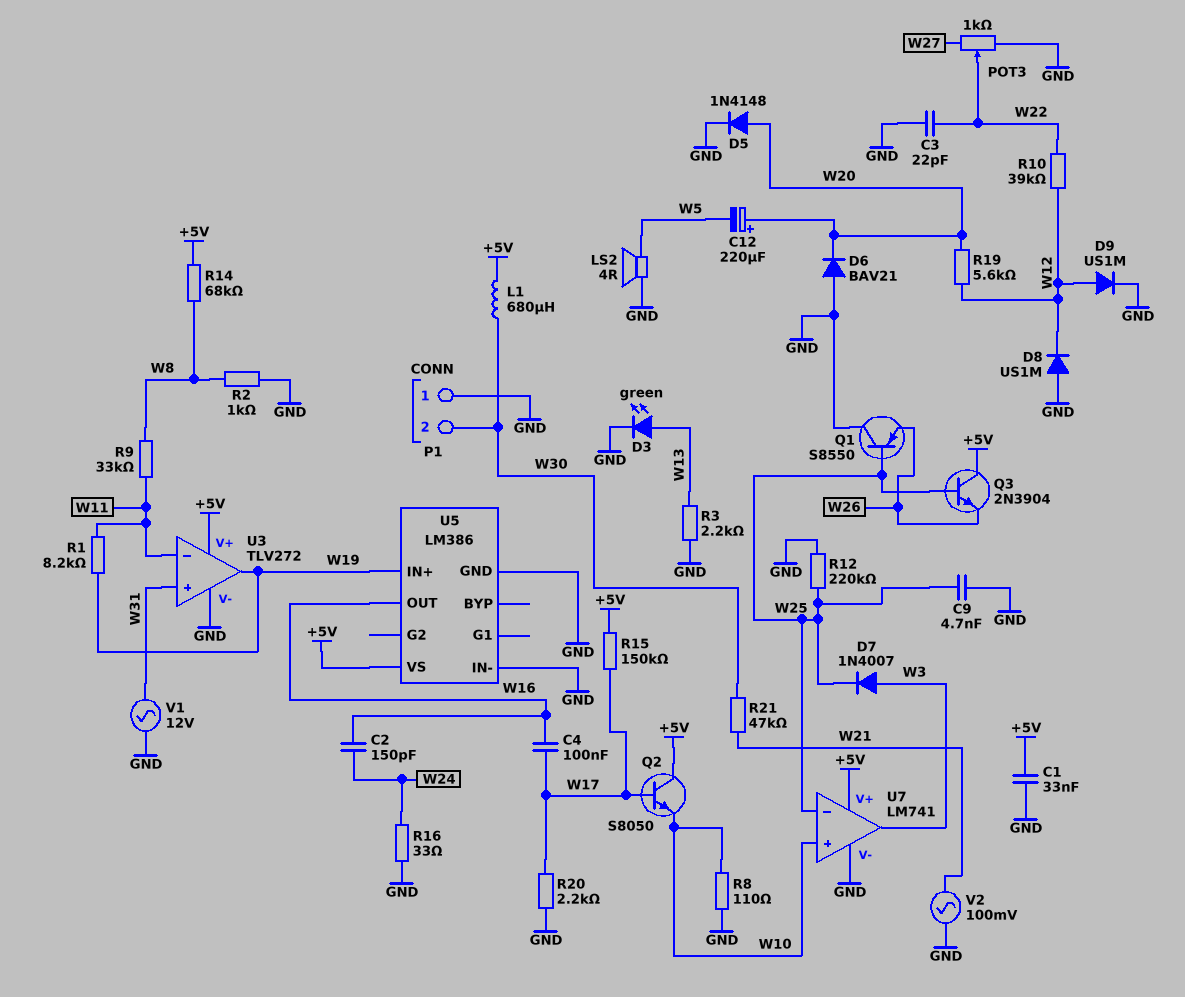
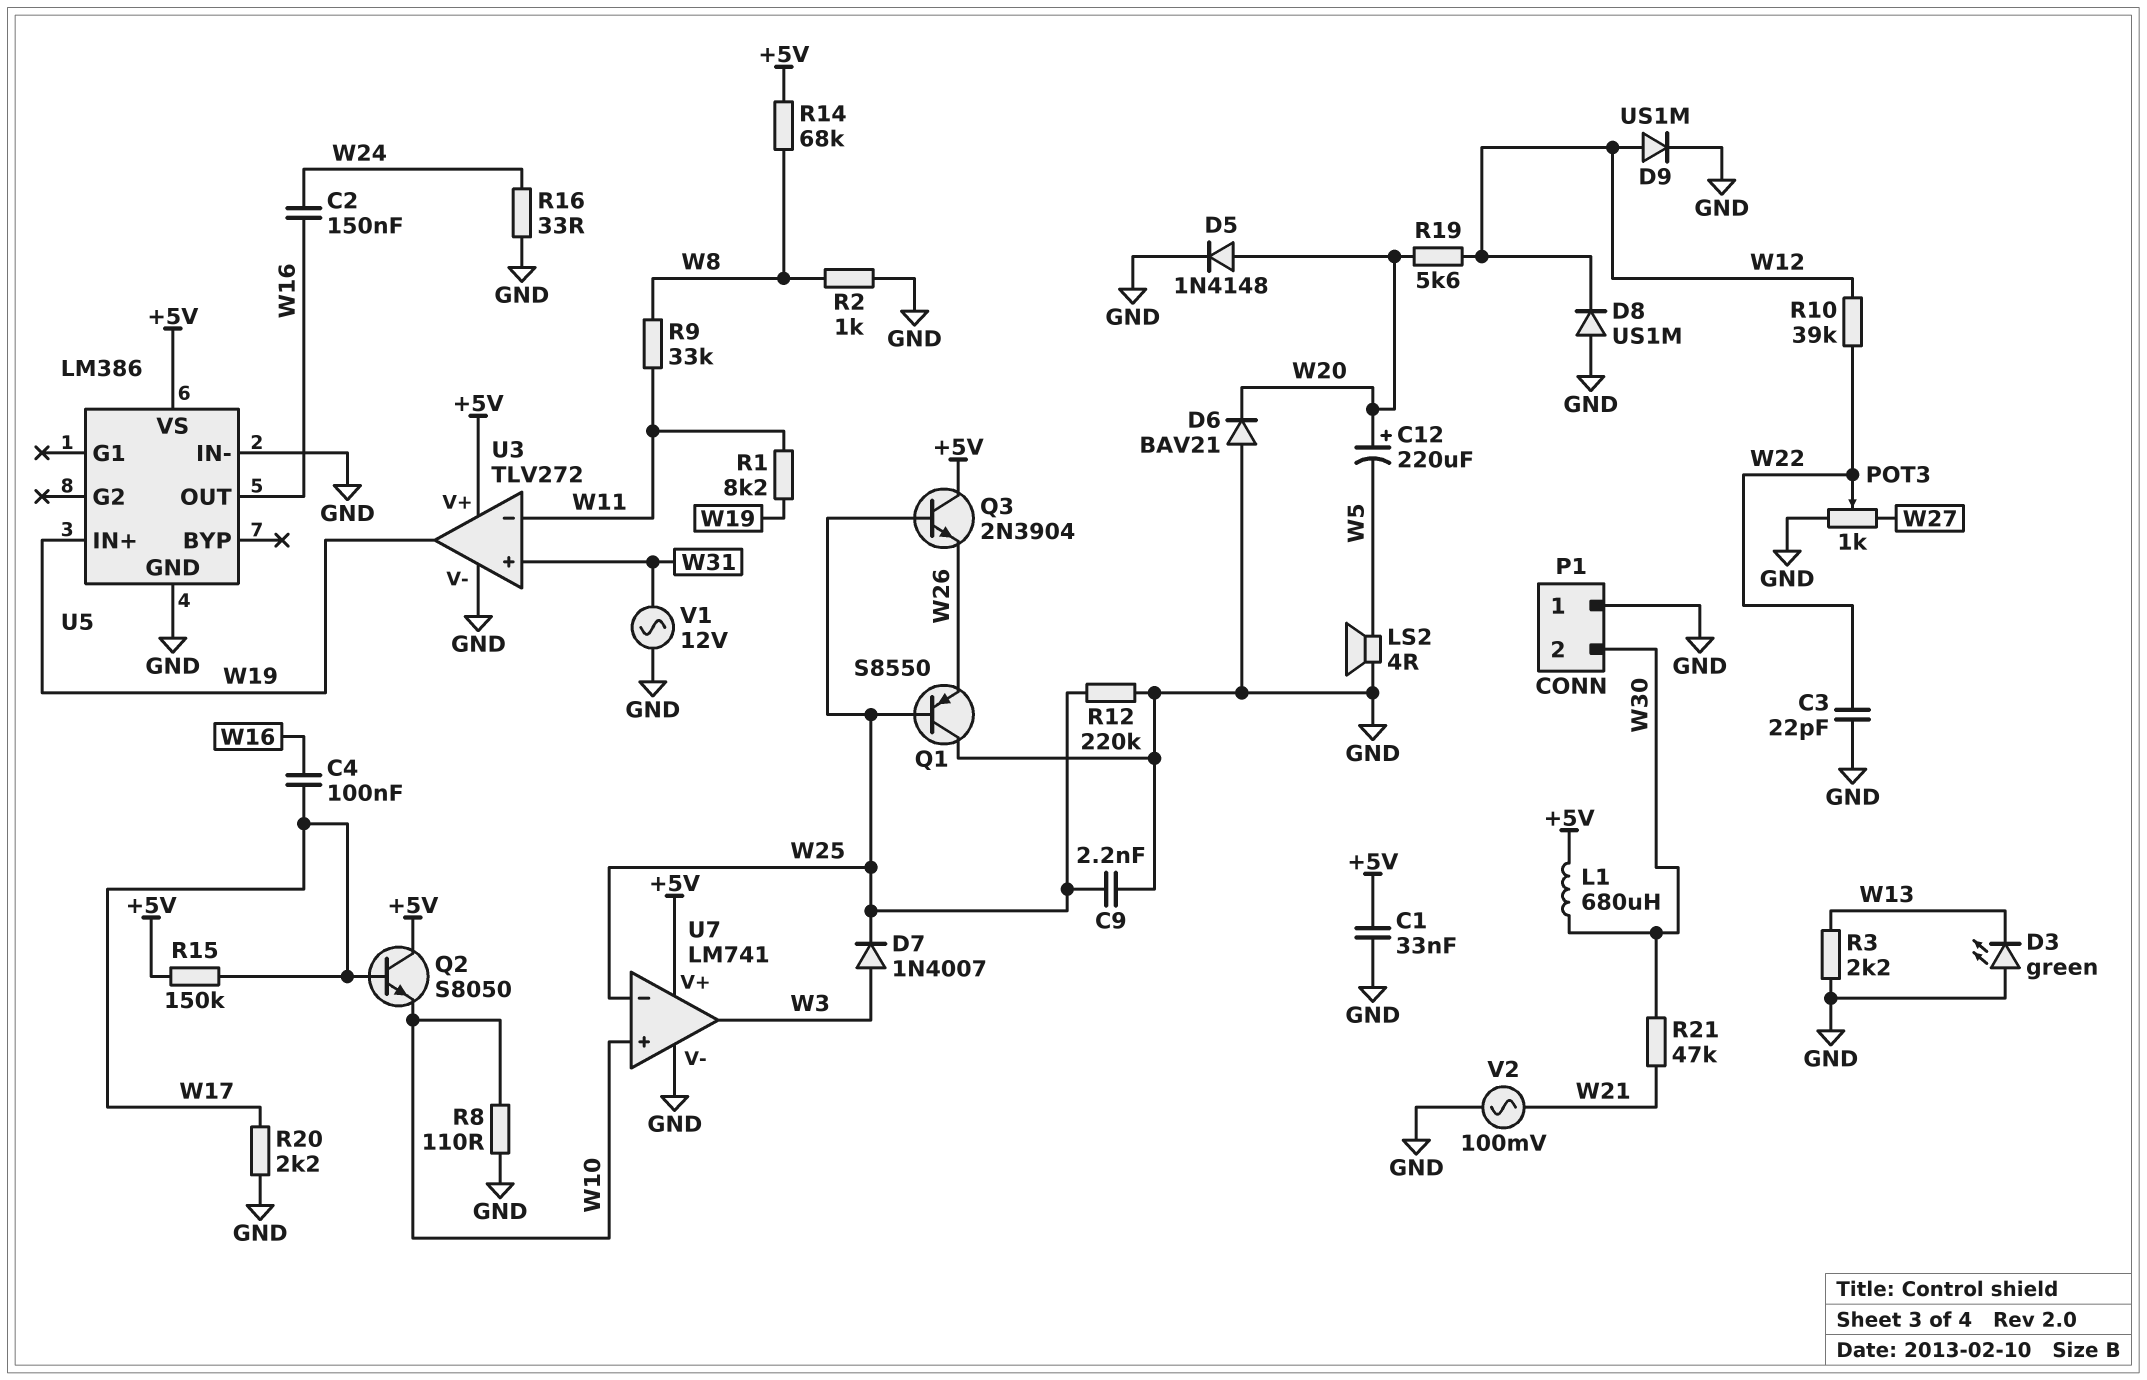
C2: 150pF (W16, W24) -> 150nF (W16, W24)
C9: 4.7nF (GND, W25) -> 2.2nF (GND, W25)
D3: LED green (A W13, K GND) -> LED green (A GND, K W13)

